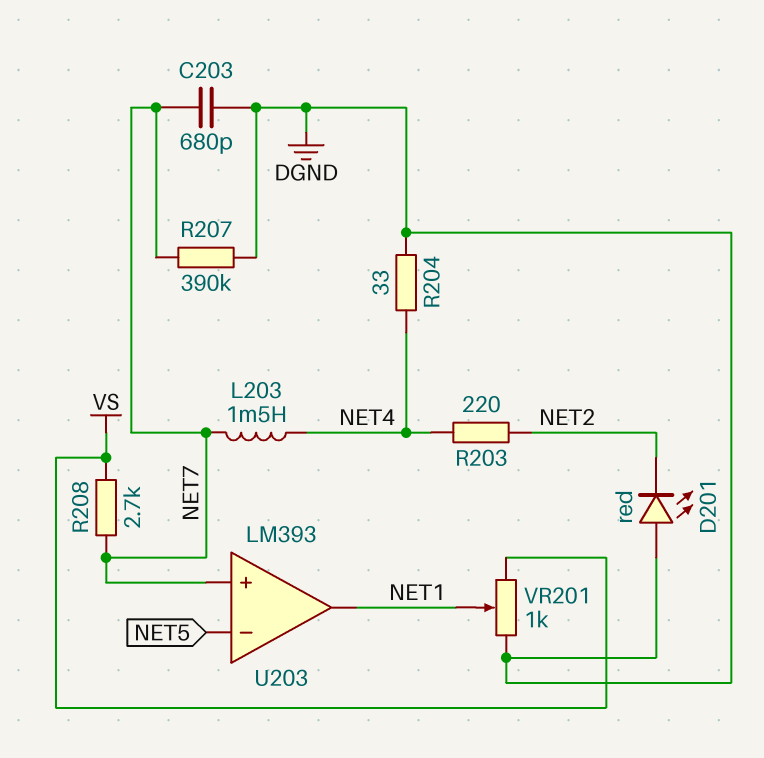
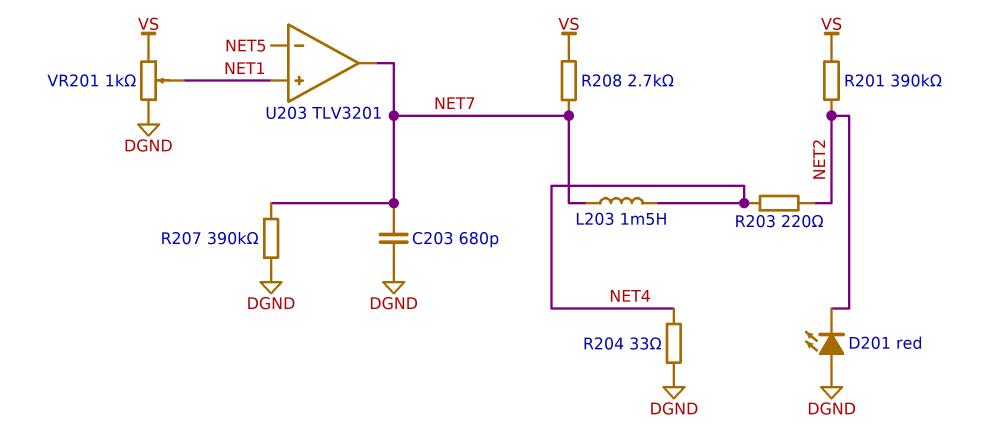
R201: none -> 390k (NET2, VS)
U203: LM393 -> TLV3201
U203 pin in+: NET7 -> NET1
U203 pin out: NET1 -> NET7

